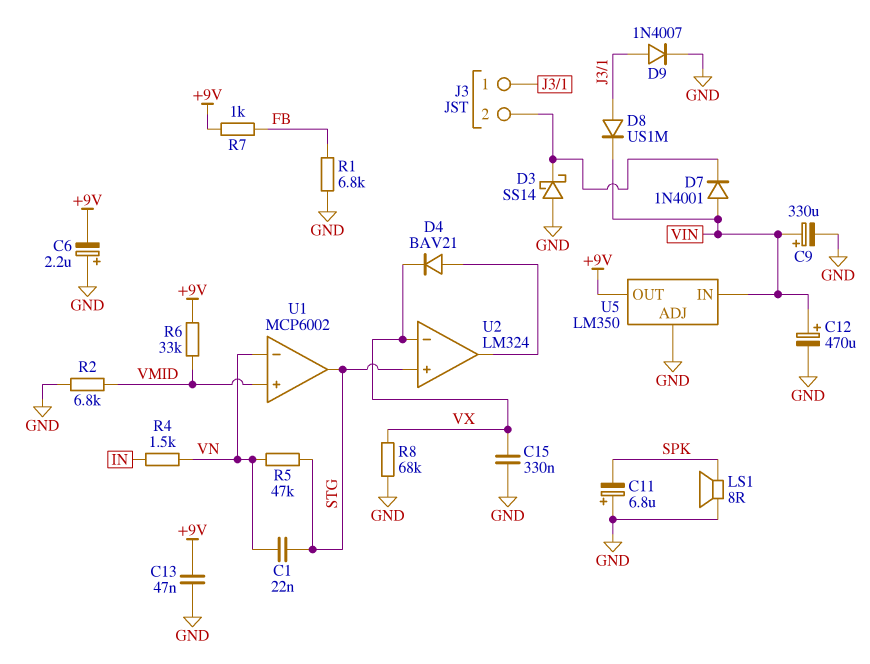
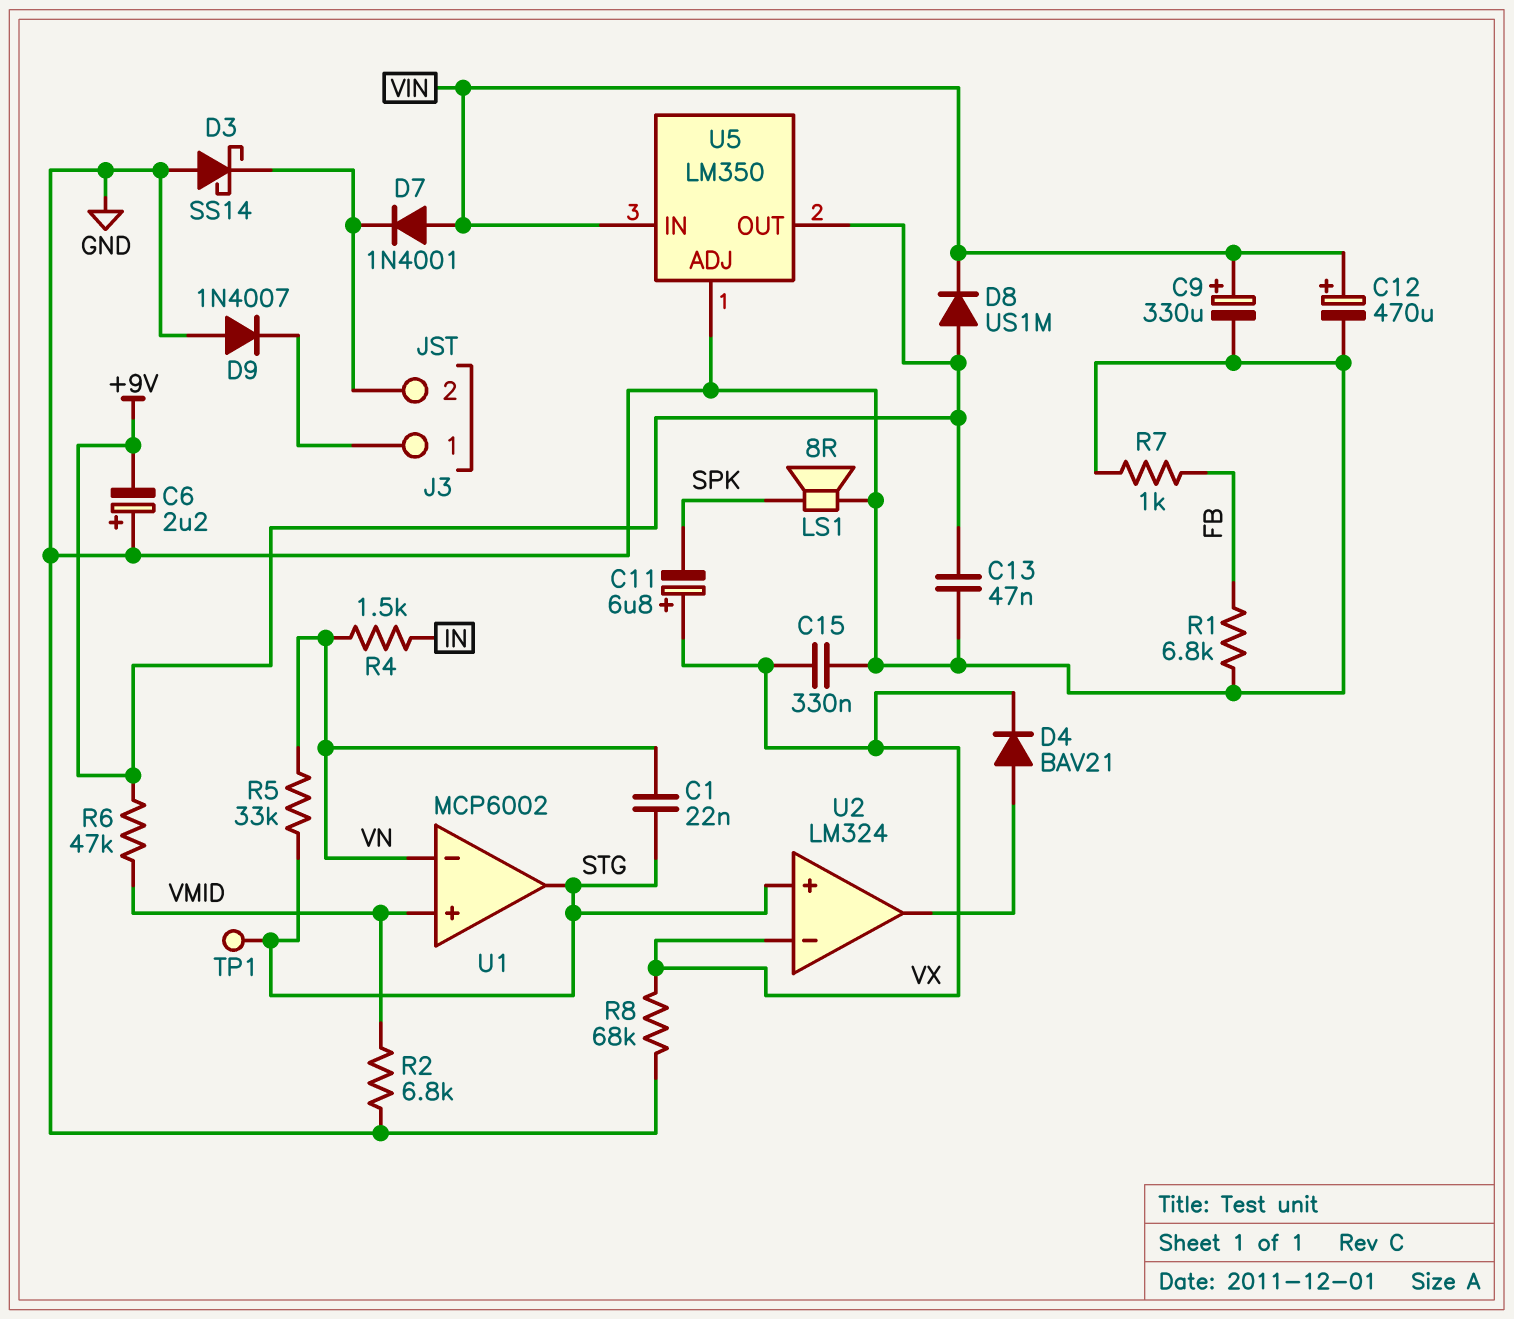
C11: 6.8uF (plus GND, minus SPK) -> 6.8uF (plus VX, minus SPK)
D8: diode US1M (A J3/1, K VIN) -> diode US1M (A +9V, K VIN)
D9: diode 1N4007 (A J3/1, K GND) -> diode 1N4007 (A GND, K J3/1)
R5: 47k (STG, VN) -> 33k (STG, VN)
R6: 33k (+9V, VMID) -> 47k (+9V, VMID)
R7: 1k (+9V, FB) -> 1k (FB, GND)
TP1: none -> test point (STG)

